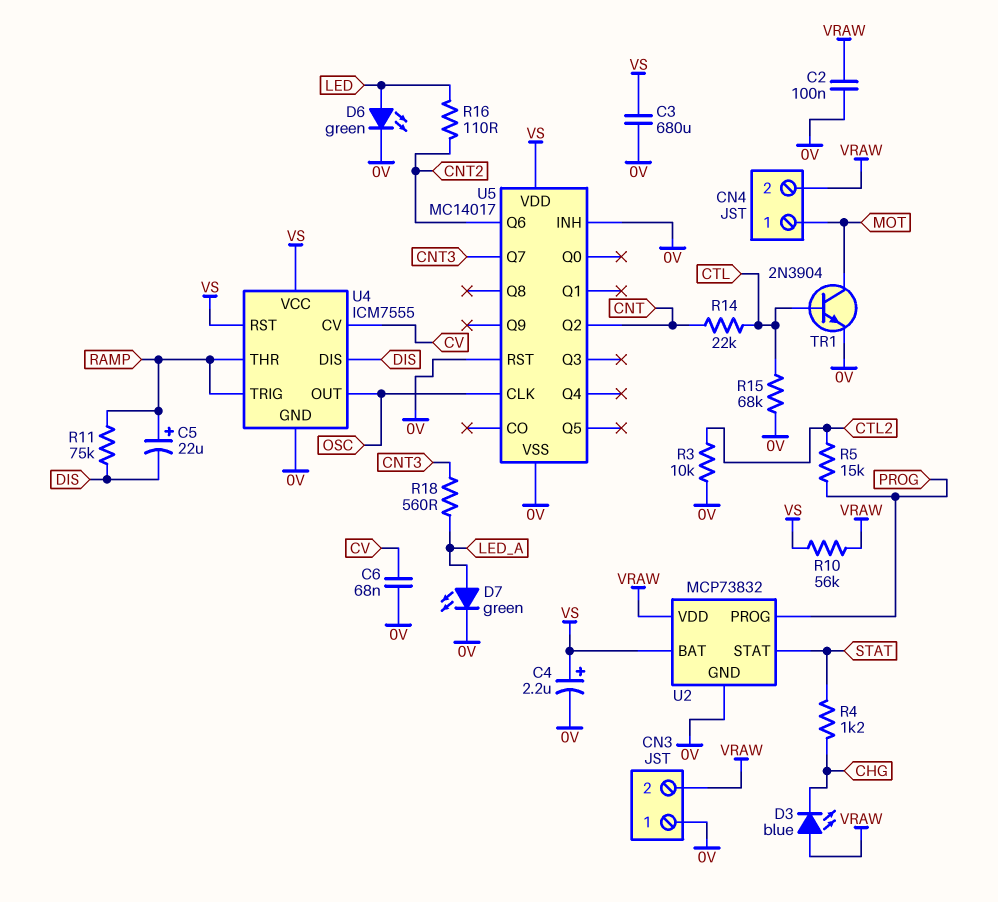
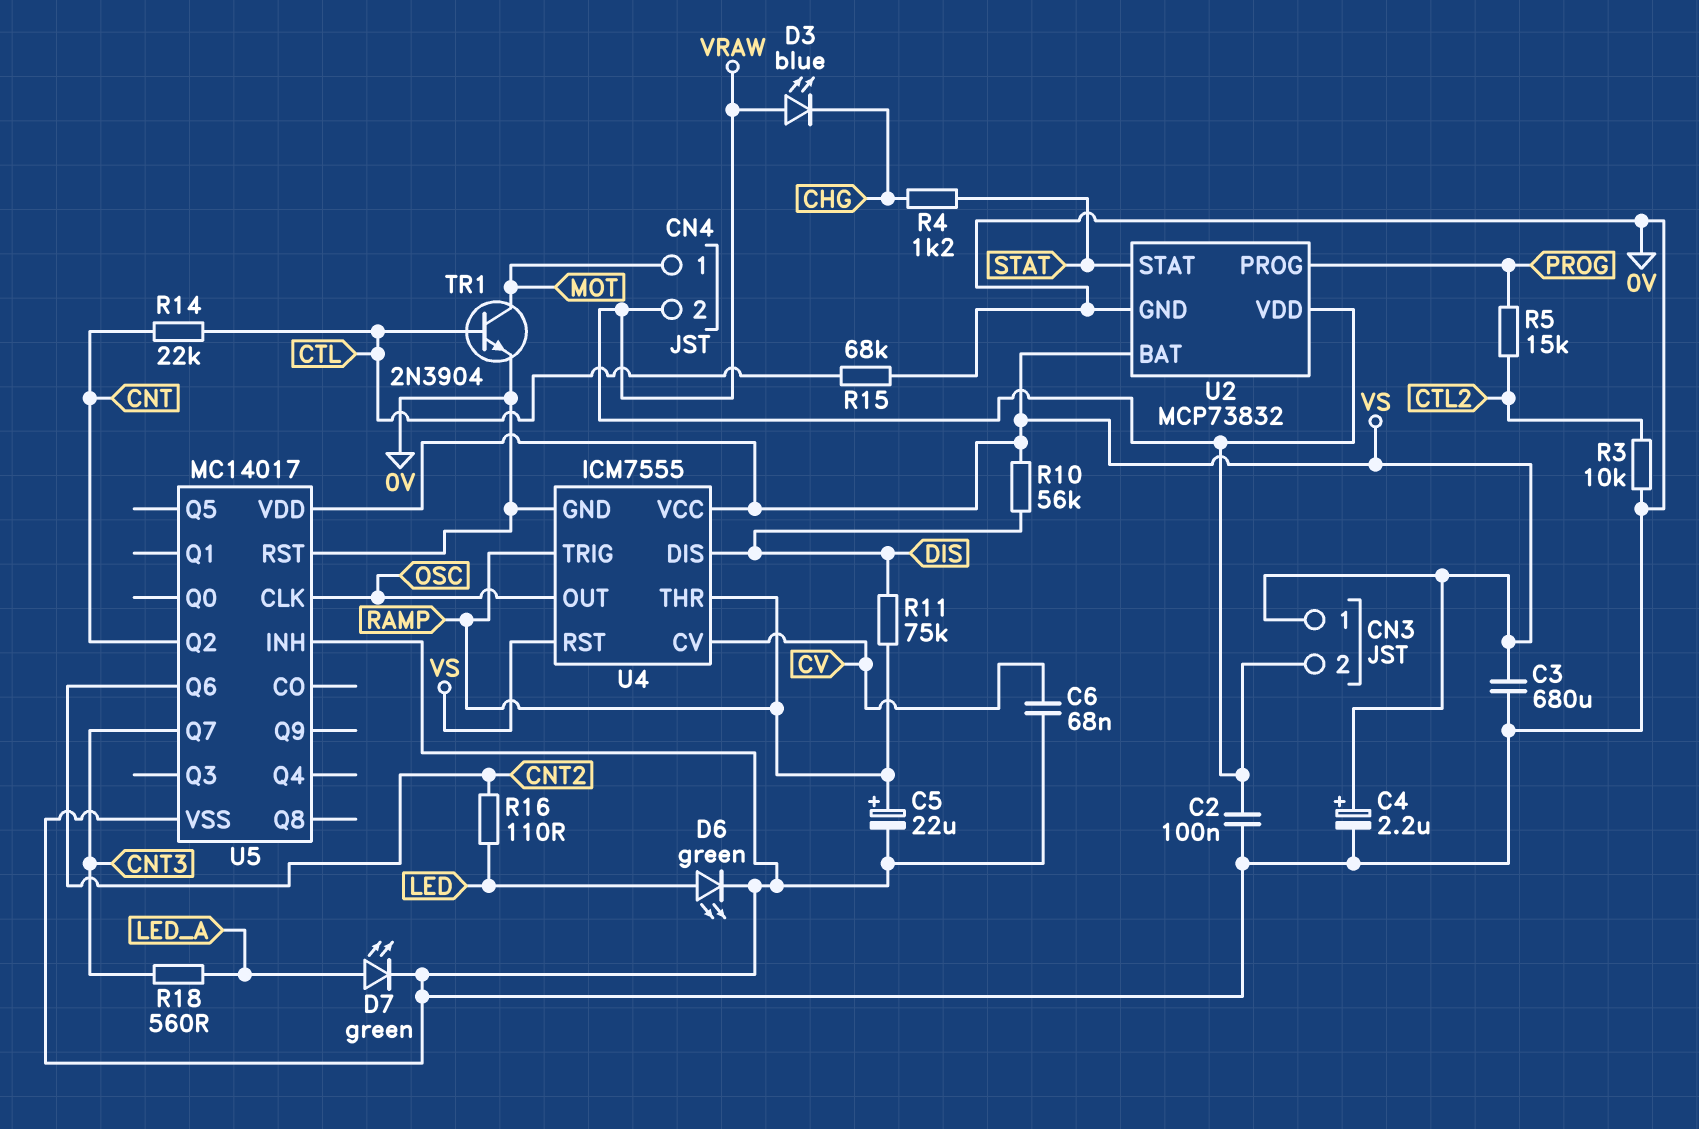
C5: 22uF (plus RAMP, minus DIS) -> 22uF (plus RAMP, minus 0V)
CN3 pin 1: 0V -> VS
R10: 56k (VRAW, VS) -> 56k (DIS, VS)

